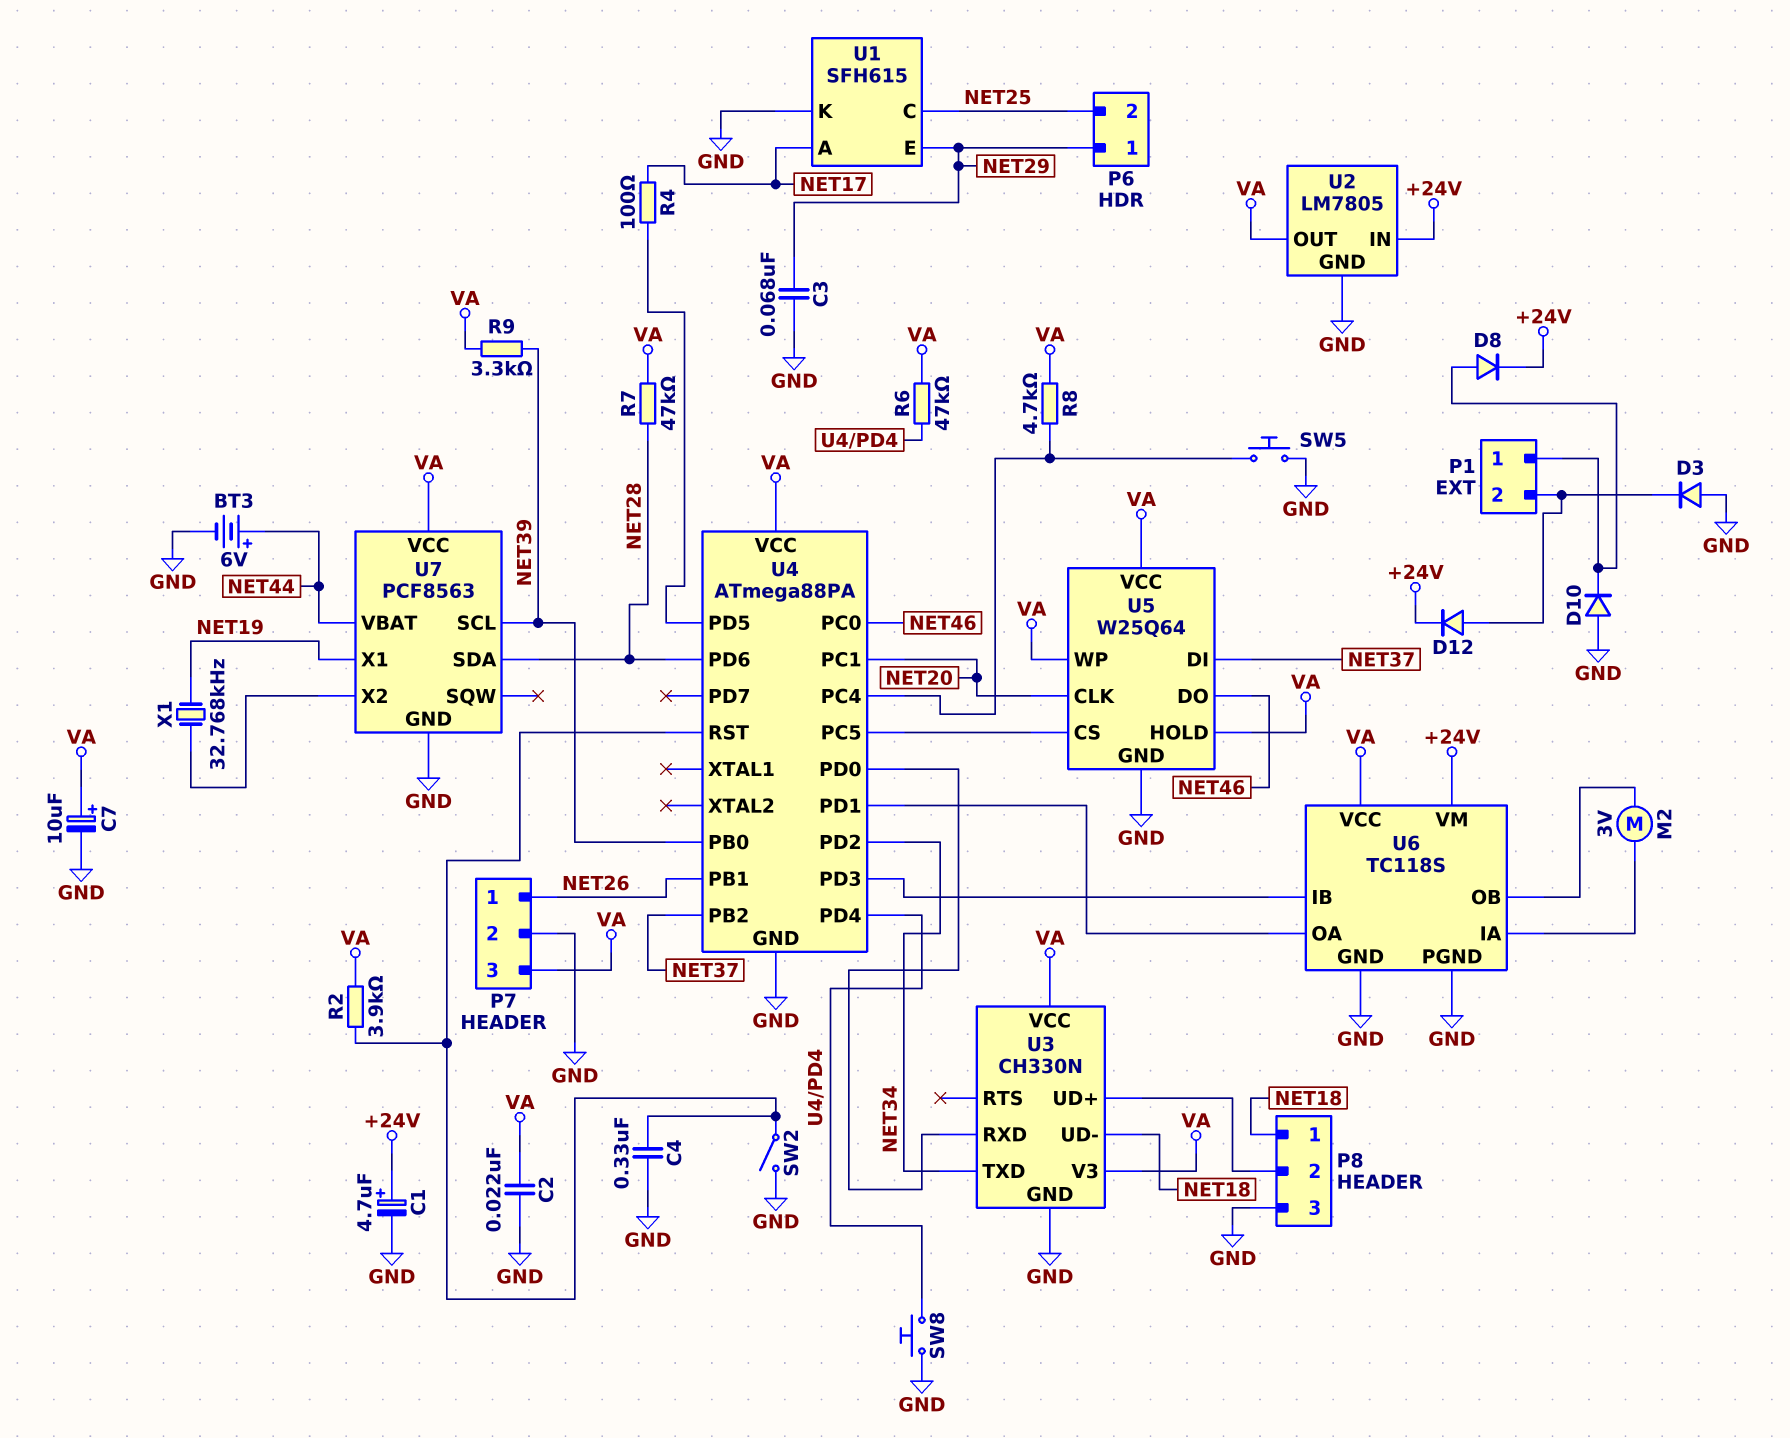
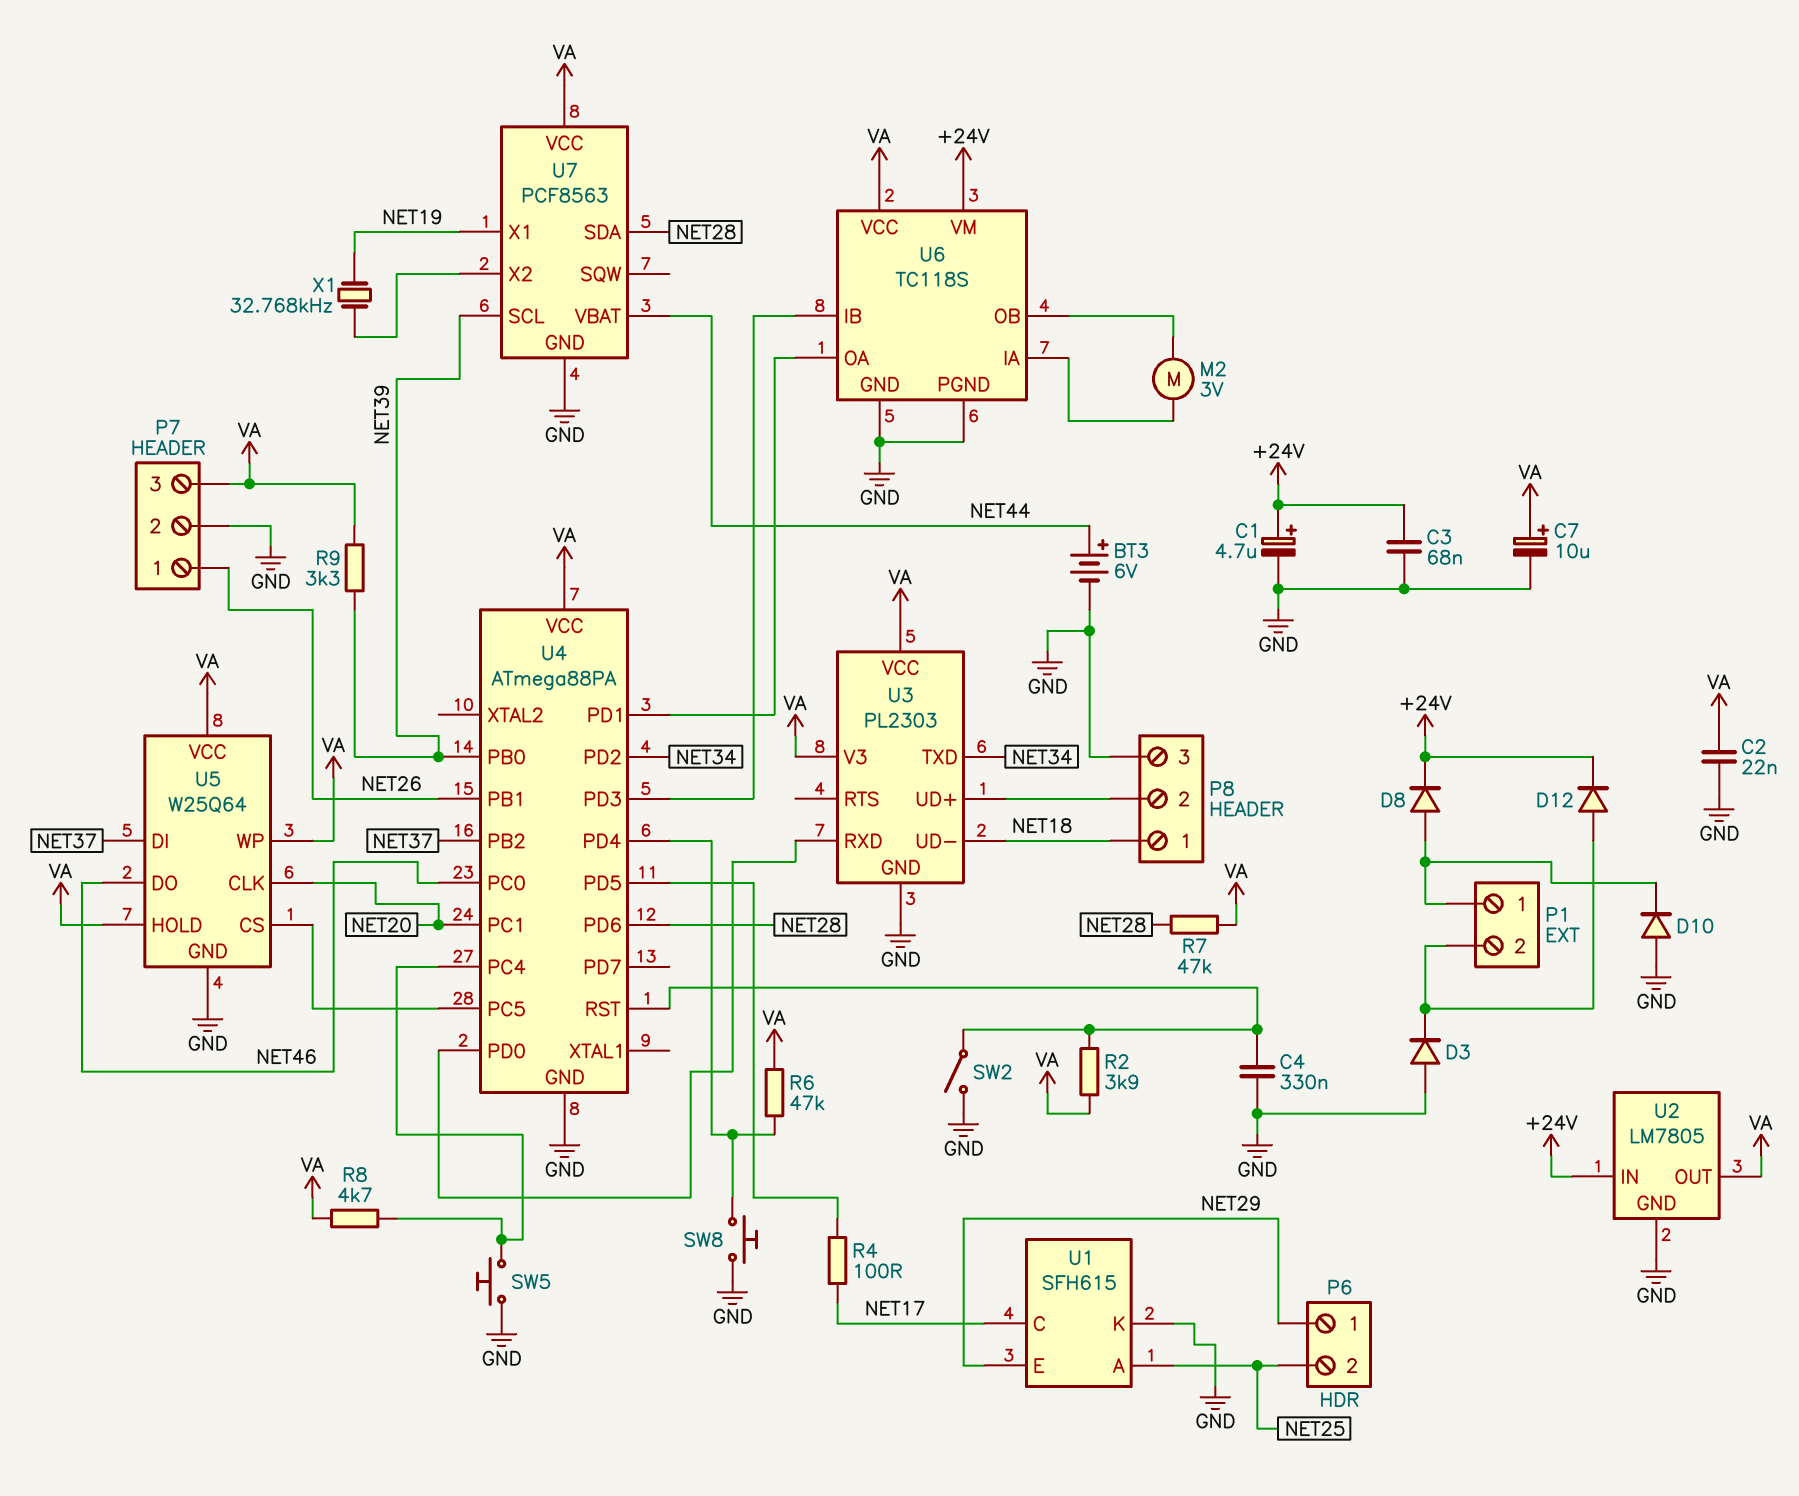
C3: 68nF (GND, NET29) -> 68nF (+24V, GND)
U1 pin A: NET17 -> NET25
U1 pin C: NET25 -> NET17
U3: CH330N -> PL2303

